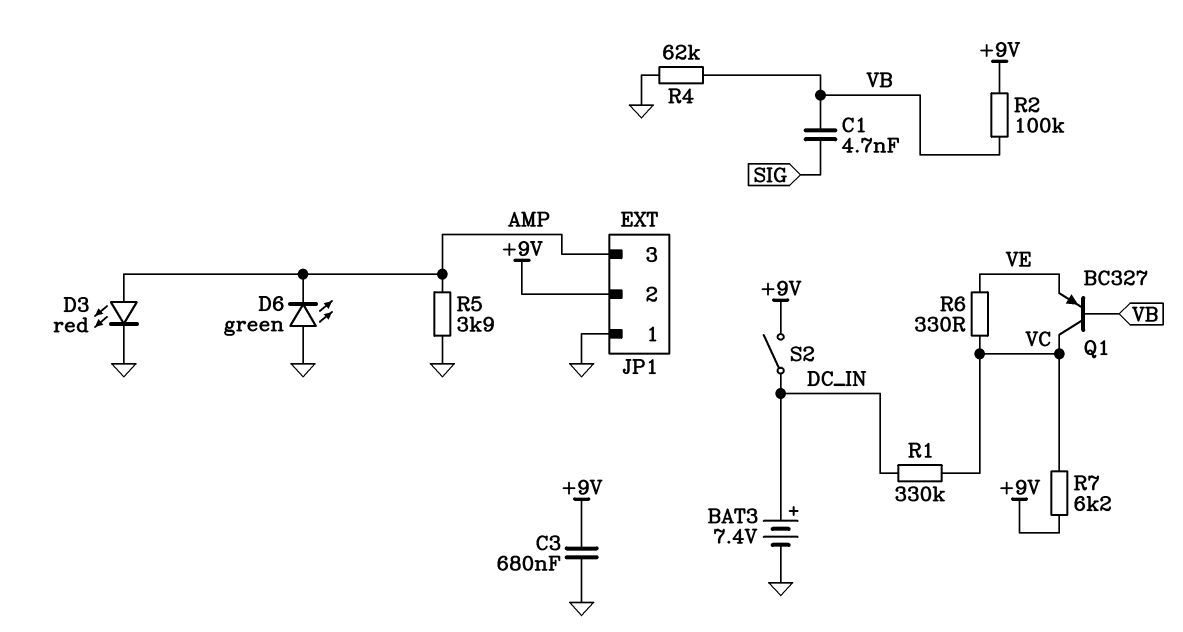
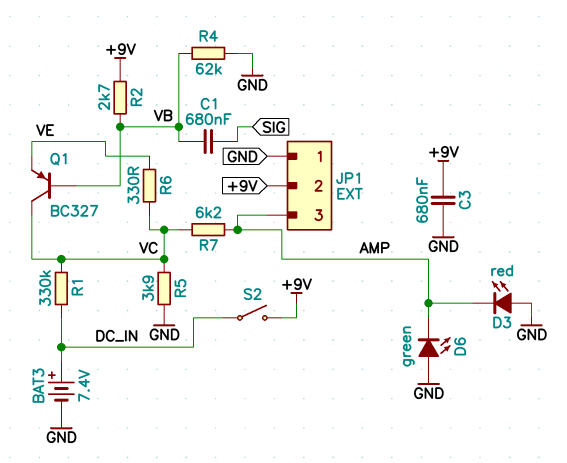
C1: 4.7nF (SIG, VB) -> 680nF (SIG, VB)
D3: LED red (A AMP, K GND) -> LED red (A GND, K AMP)
R2: 100k (+9V, VB) -> 2.7k (+9V, VB)
R5: 3.9k (AMP, GND) -> 3.9k (GND, VC)
R7: 6.2k (+9V, VC) -> 6.2k (AMP, VC)

